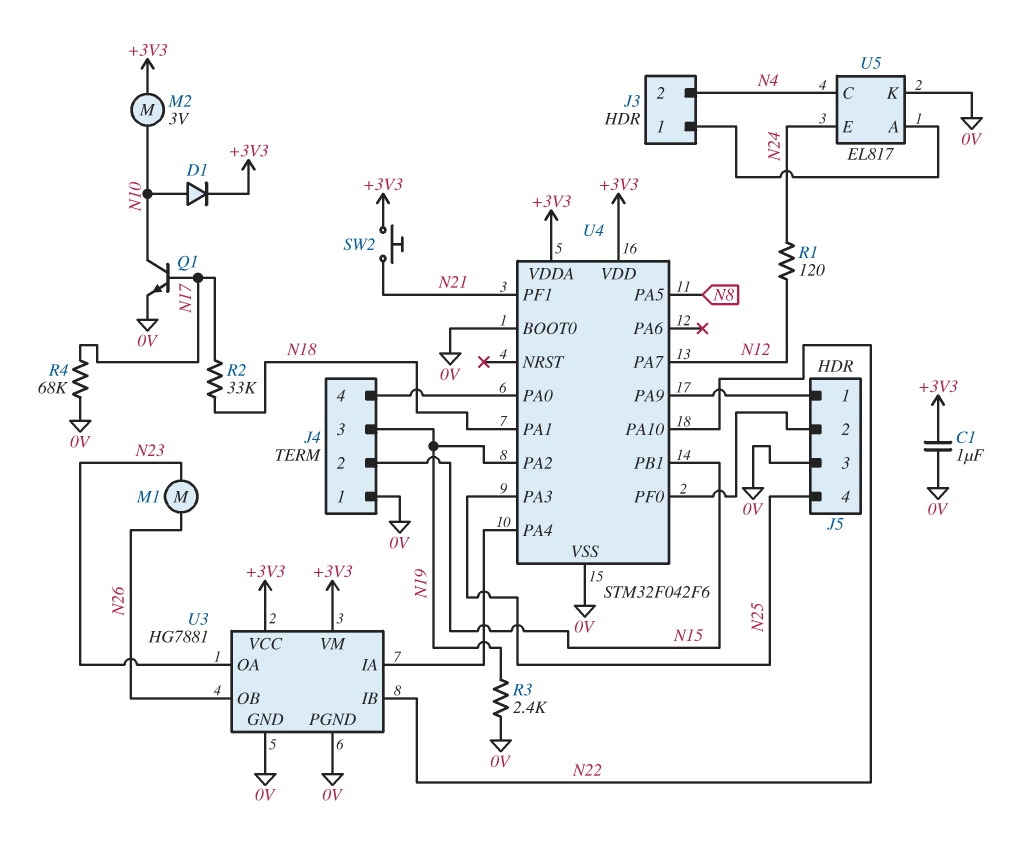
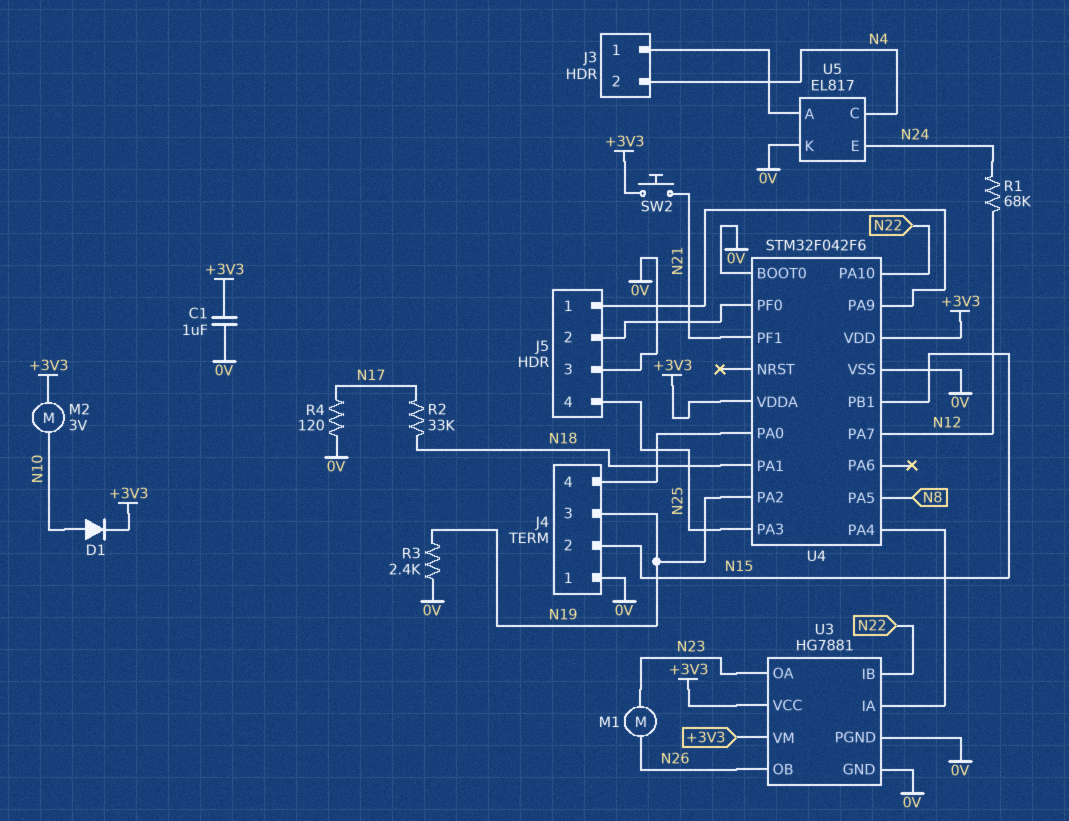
Q1: NPN (B N17, C N10, E 0V) -> none
R1: 120 (N12, N24) -> 68k (N12, N24)
R4: 68k (0V, N17) -> 120 (0V, N17)

